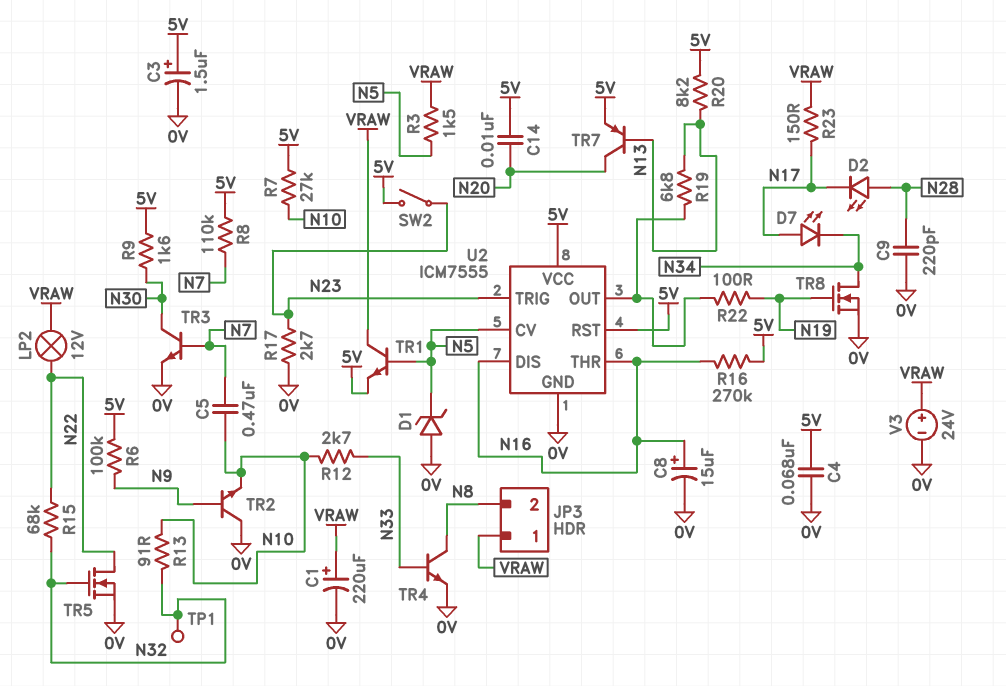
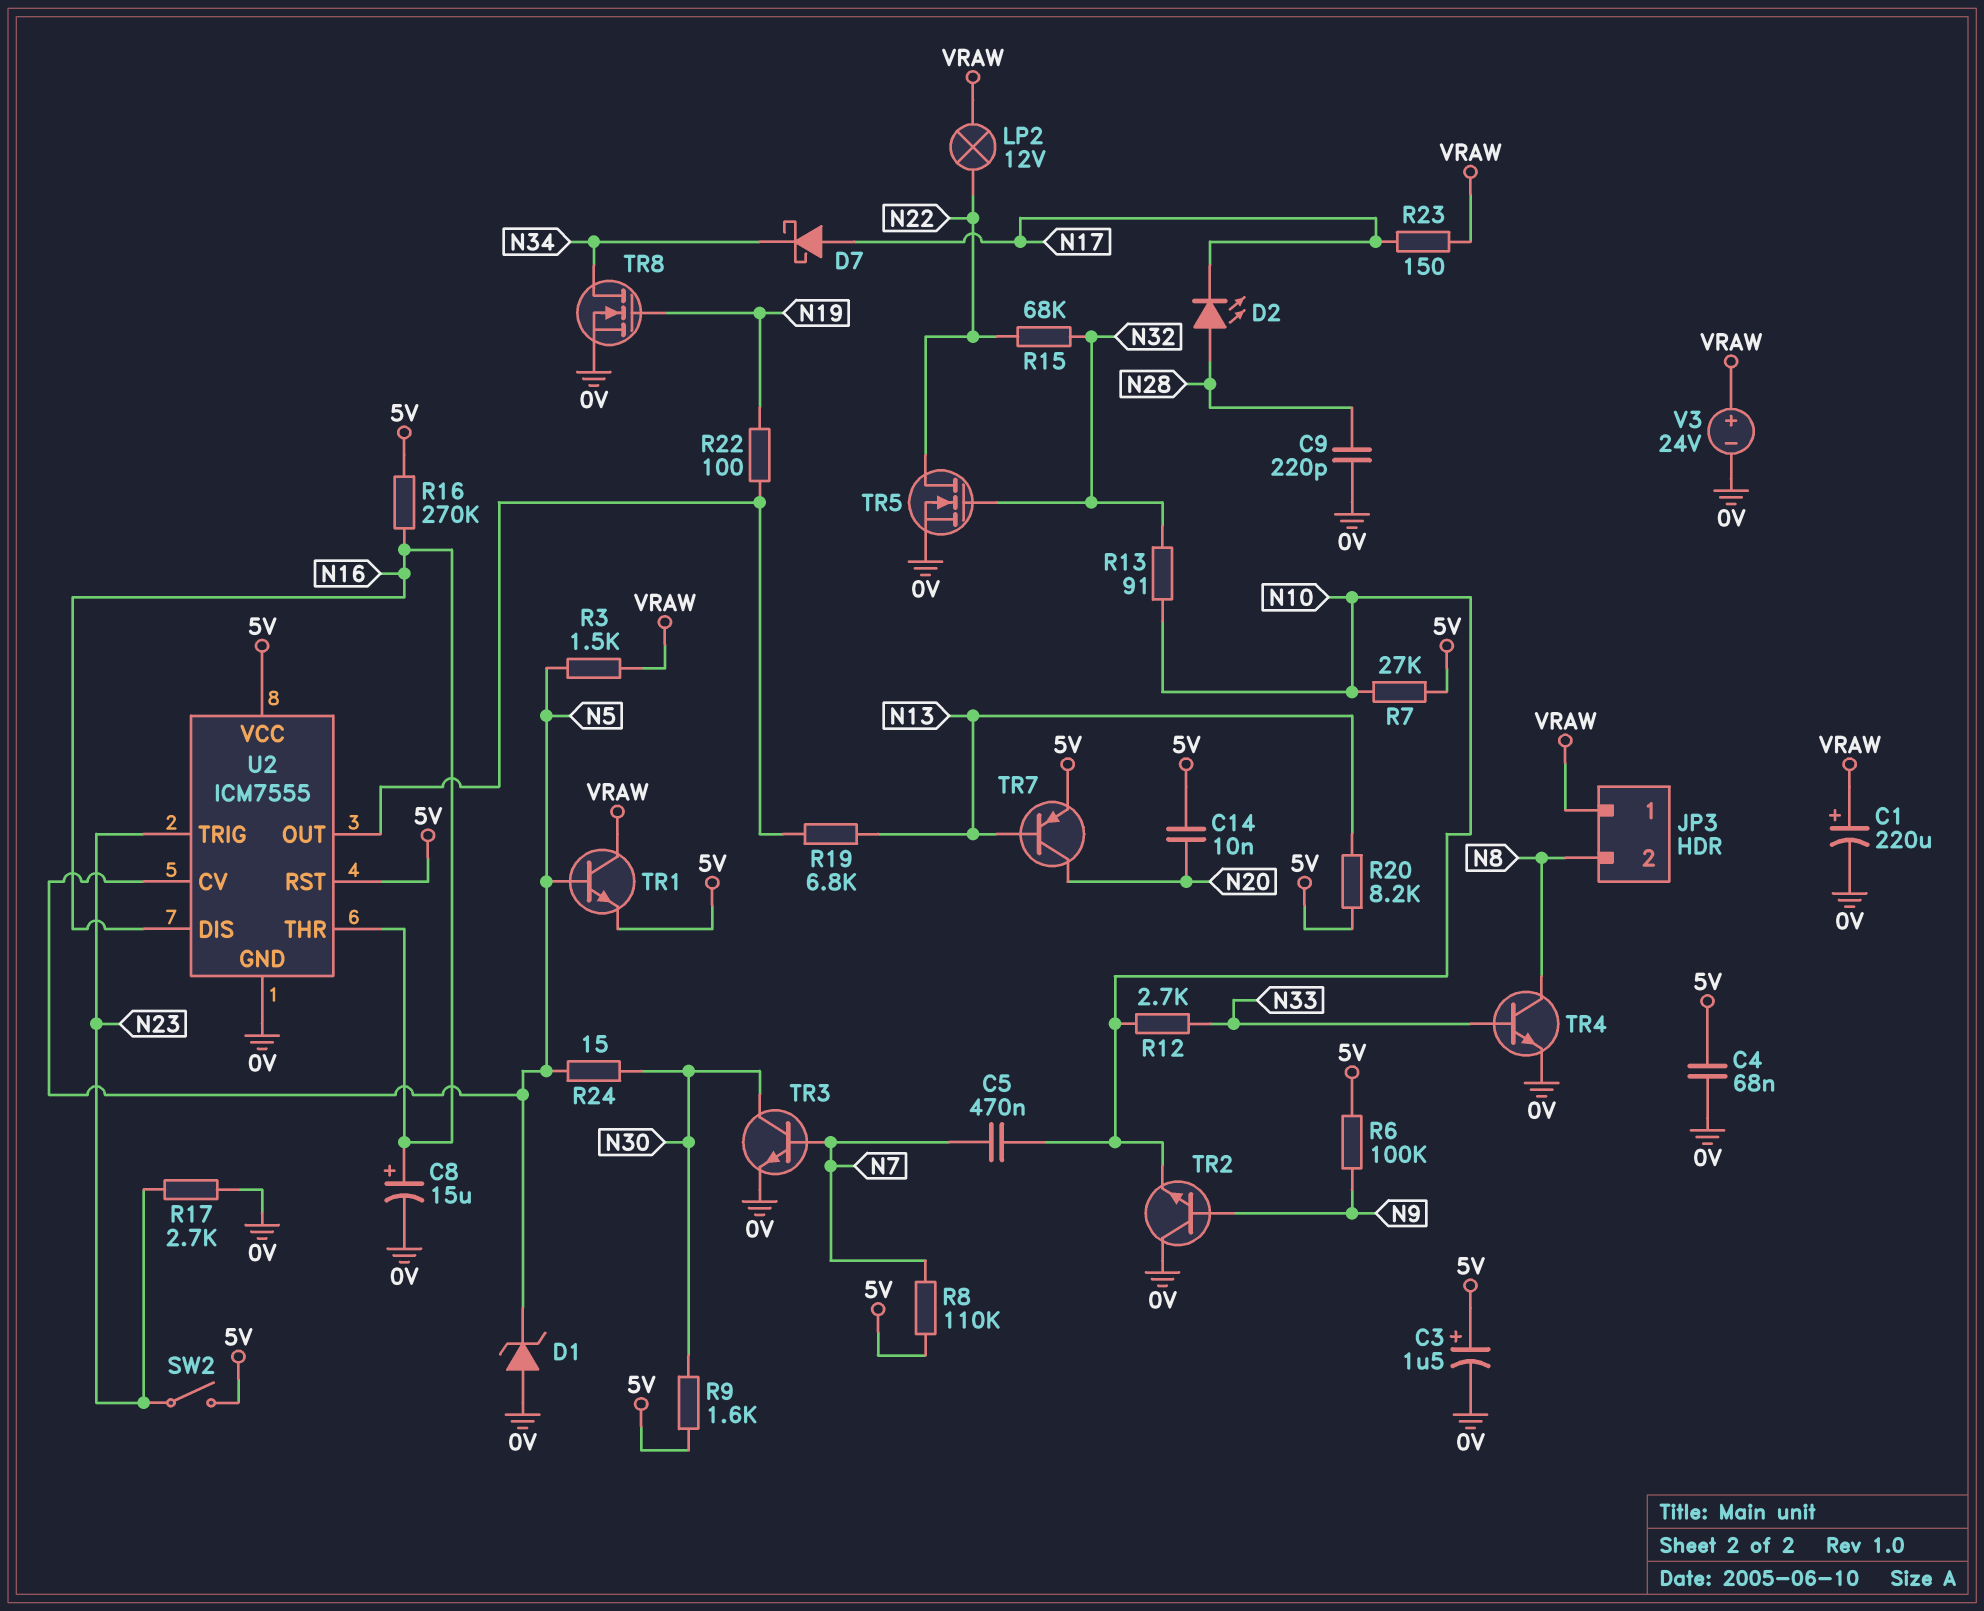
D7: LED (A N17, K N34) -> schottky (A N17, K N34)
R24: none -> 15 (N5, N30)
TP1: test point (N32) -> none

